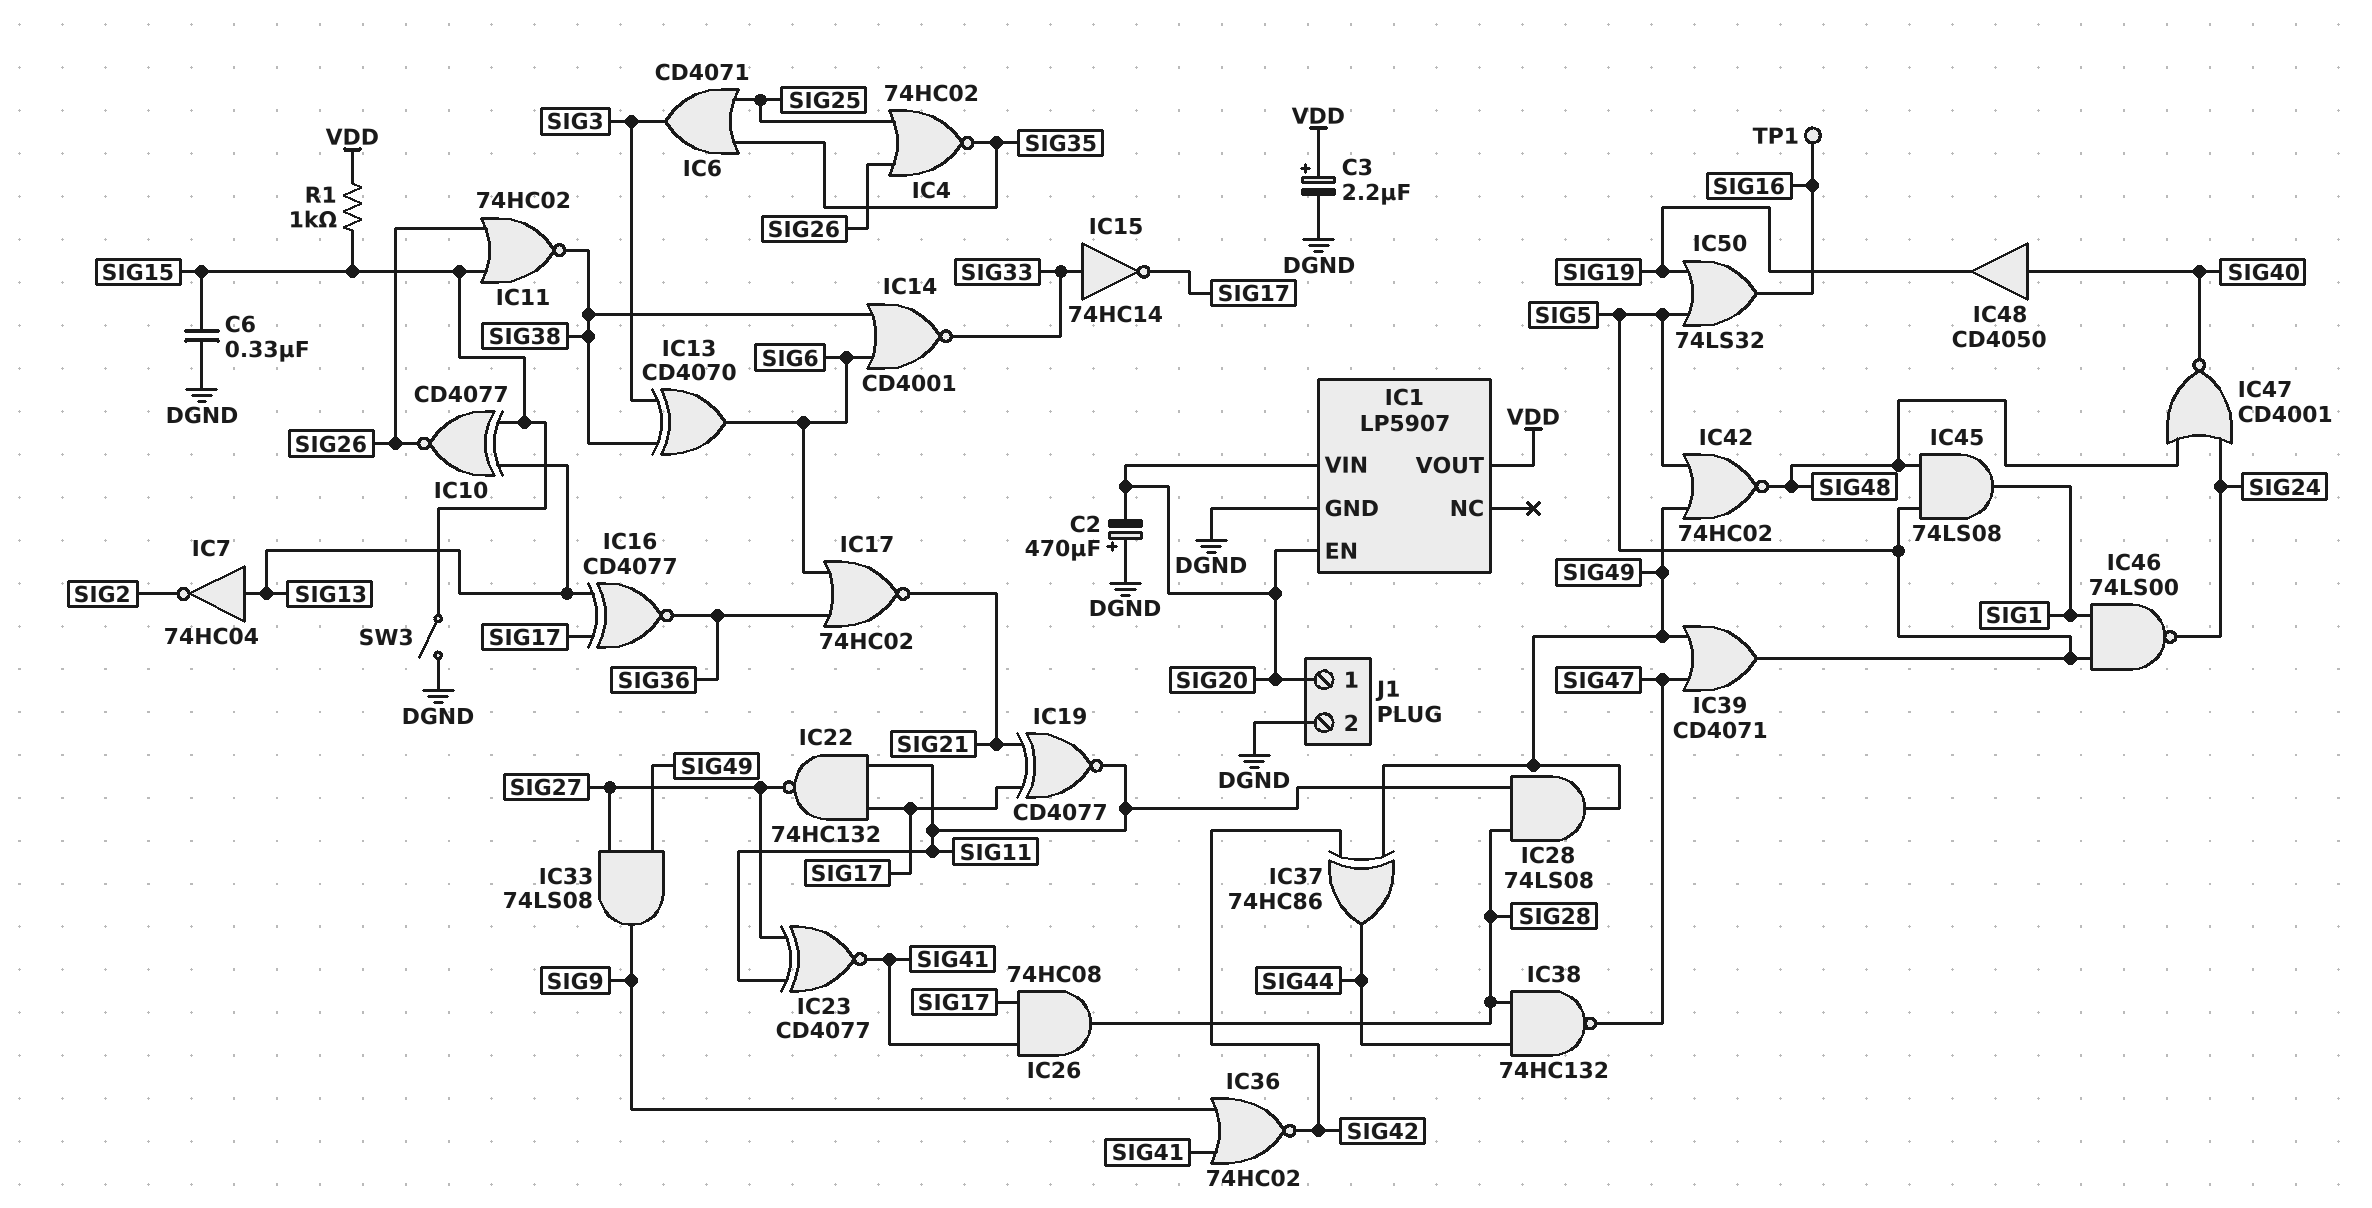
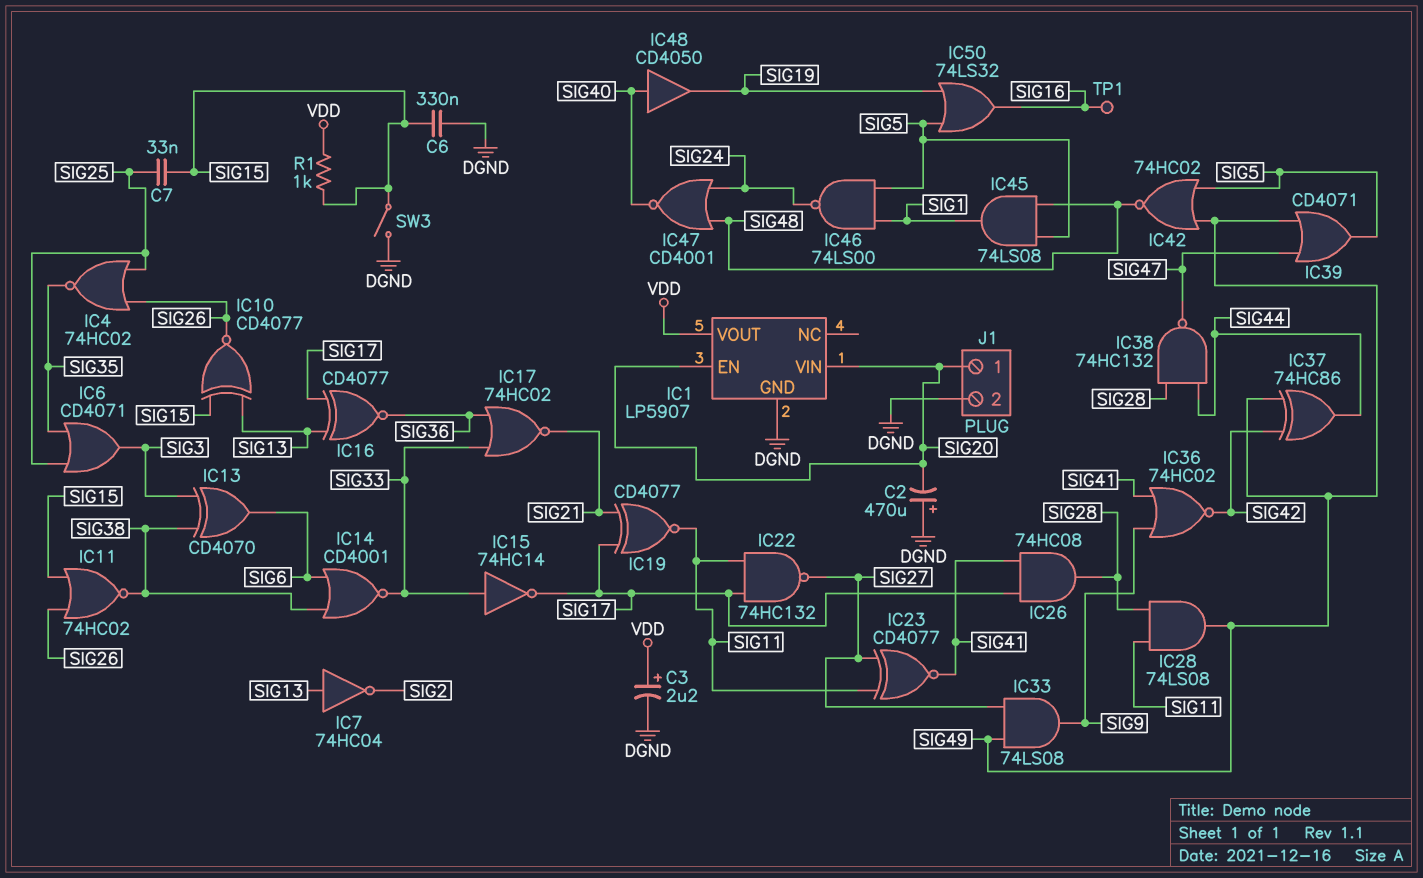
C7: none -> 33nF (SIG15, SIG25)
IC17: NOR 74HC02 (in SIG6, in SIG36, out SIG21) -> NOR 74HC02 (in SIG33, in SIG36, out SIG21)

